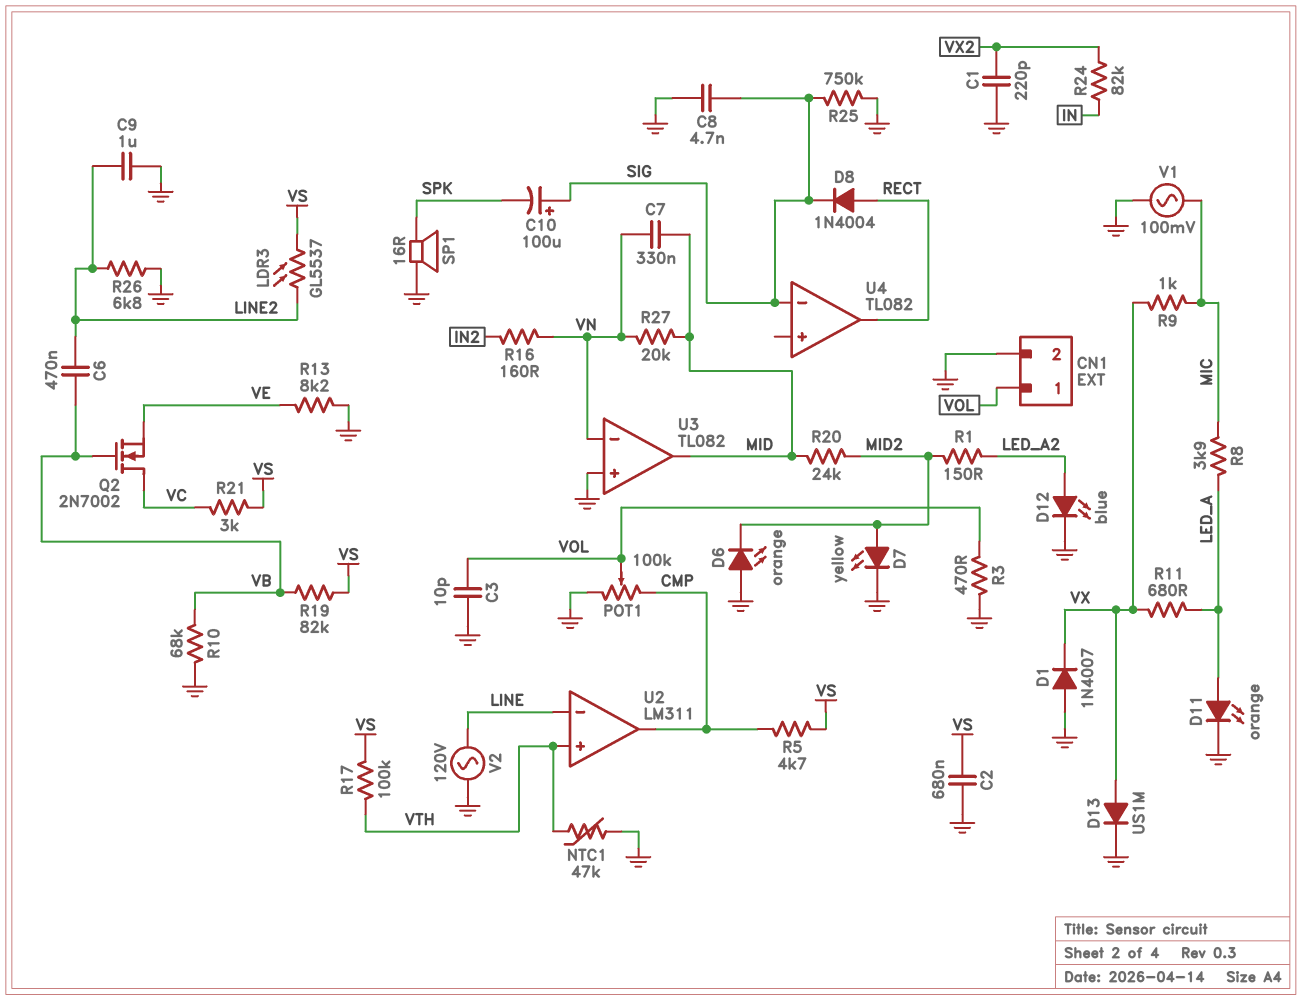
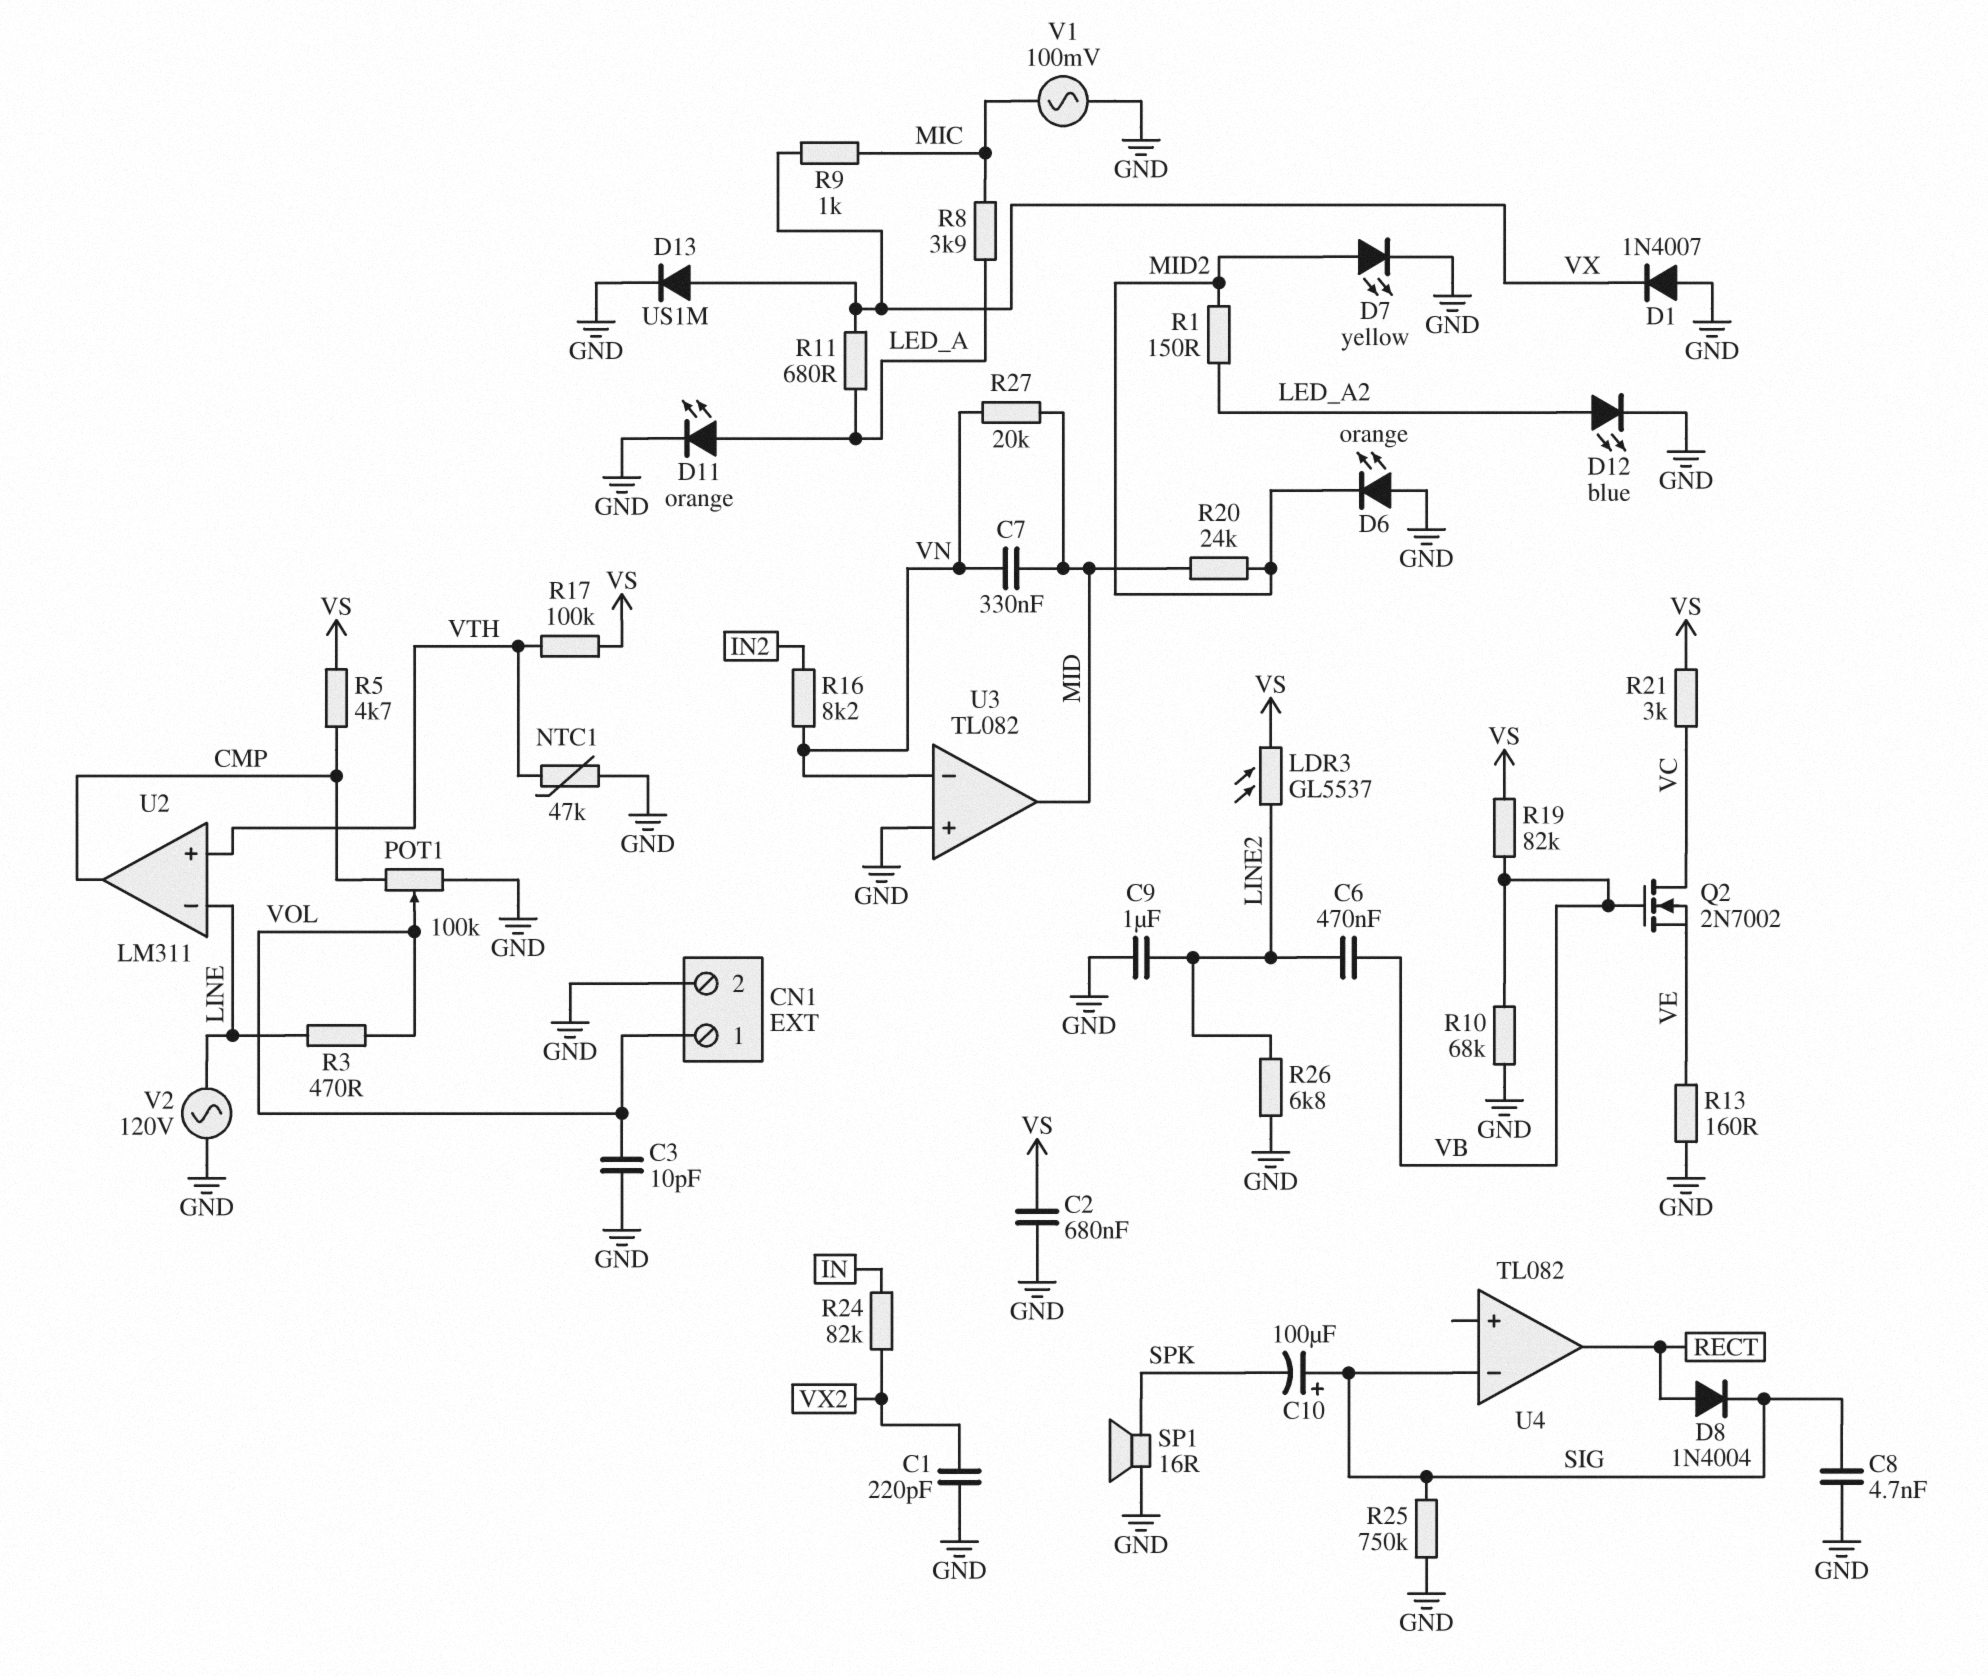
R3: 470 (GND, VOL) -> 470 (LINE, VOL)
R13: 8.2k (GND, VE) -> 160 (GND, VE)
R16: 160 (IN2, VN) -> 8.2k (IN2, VN)

